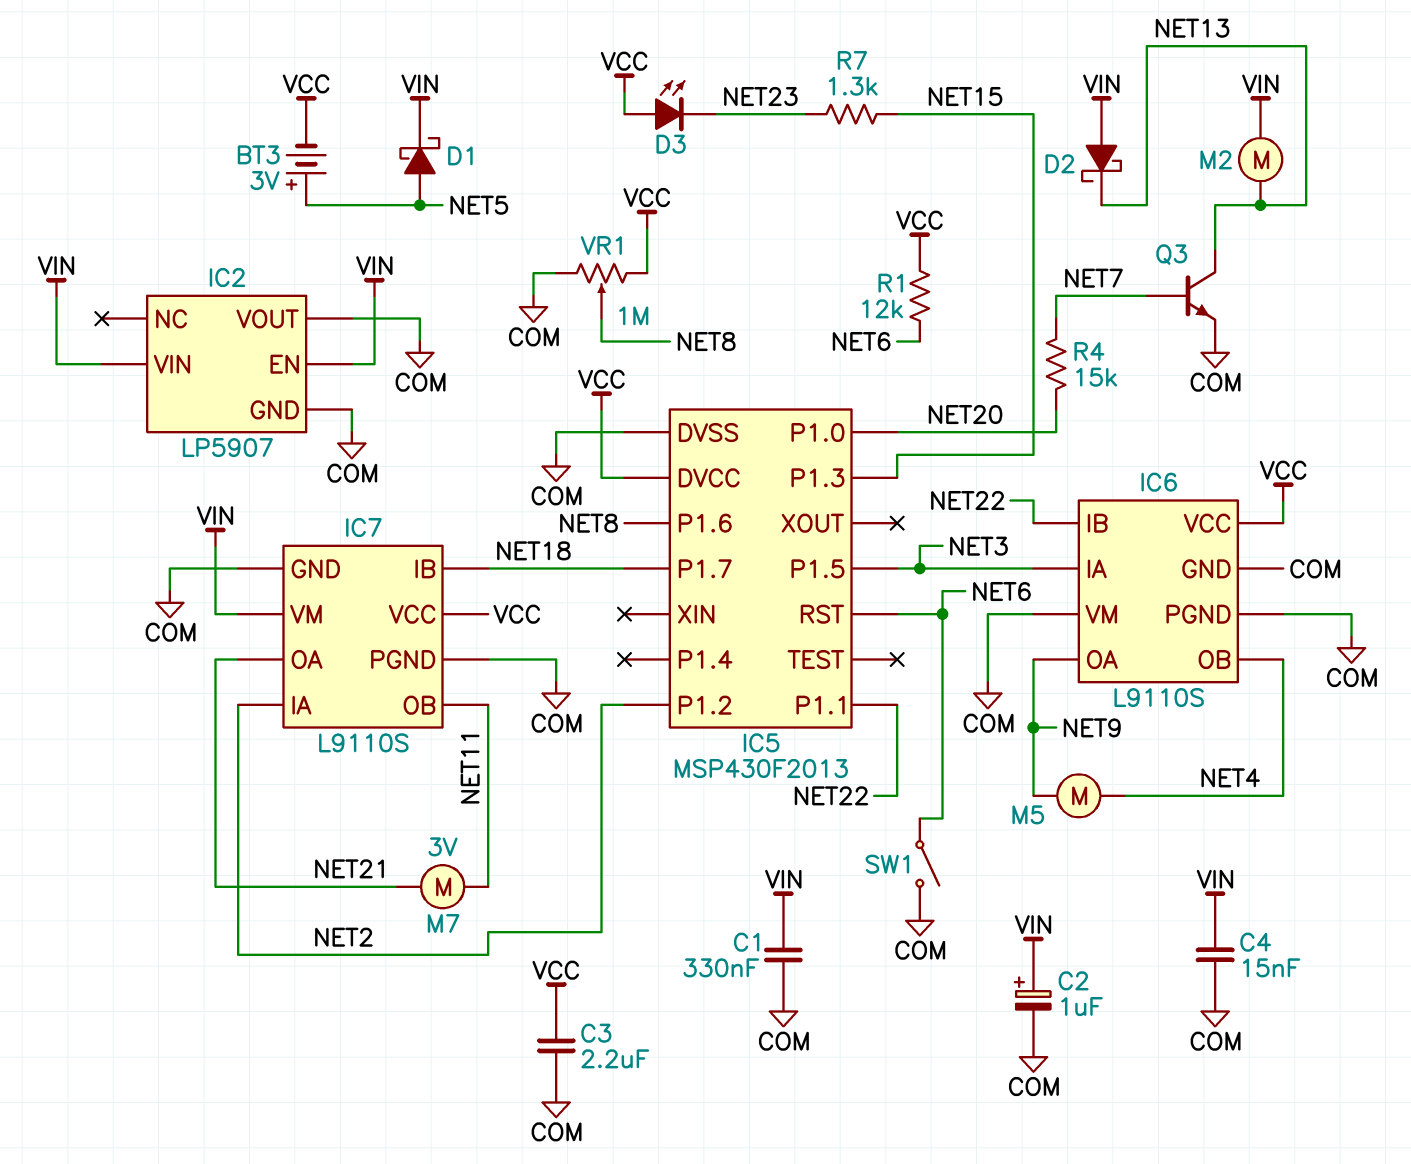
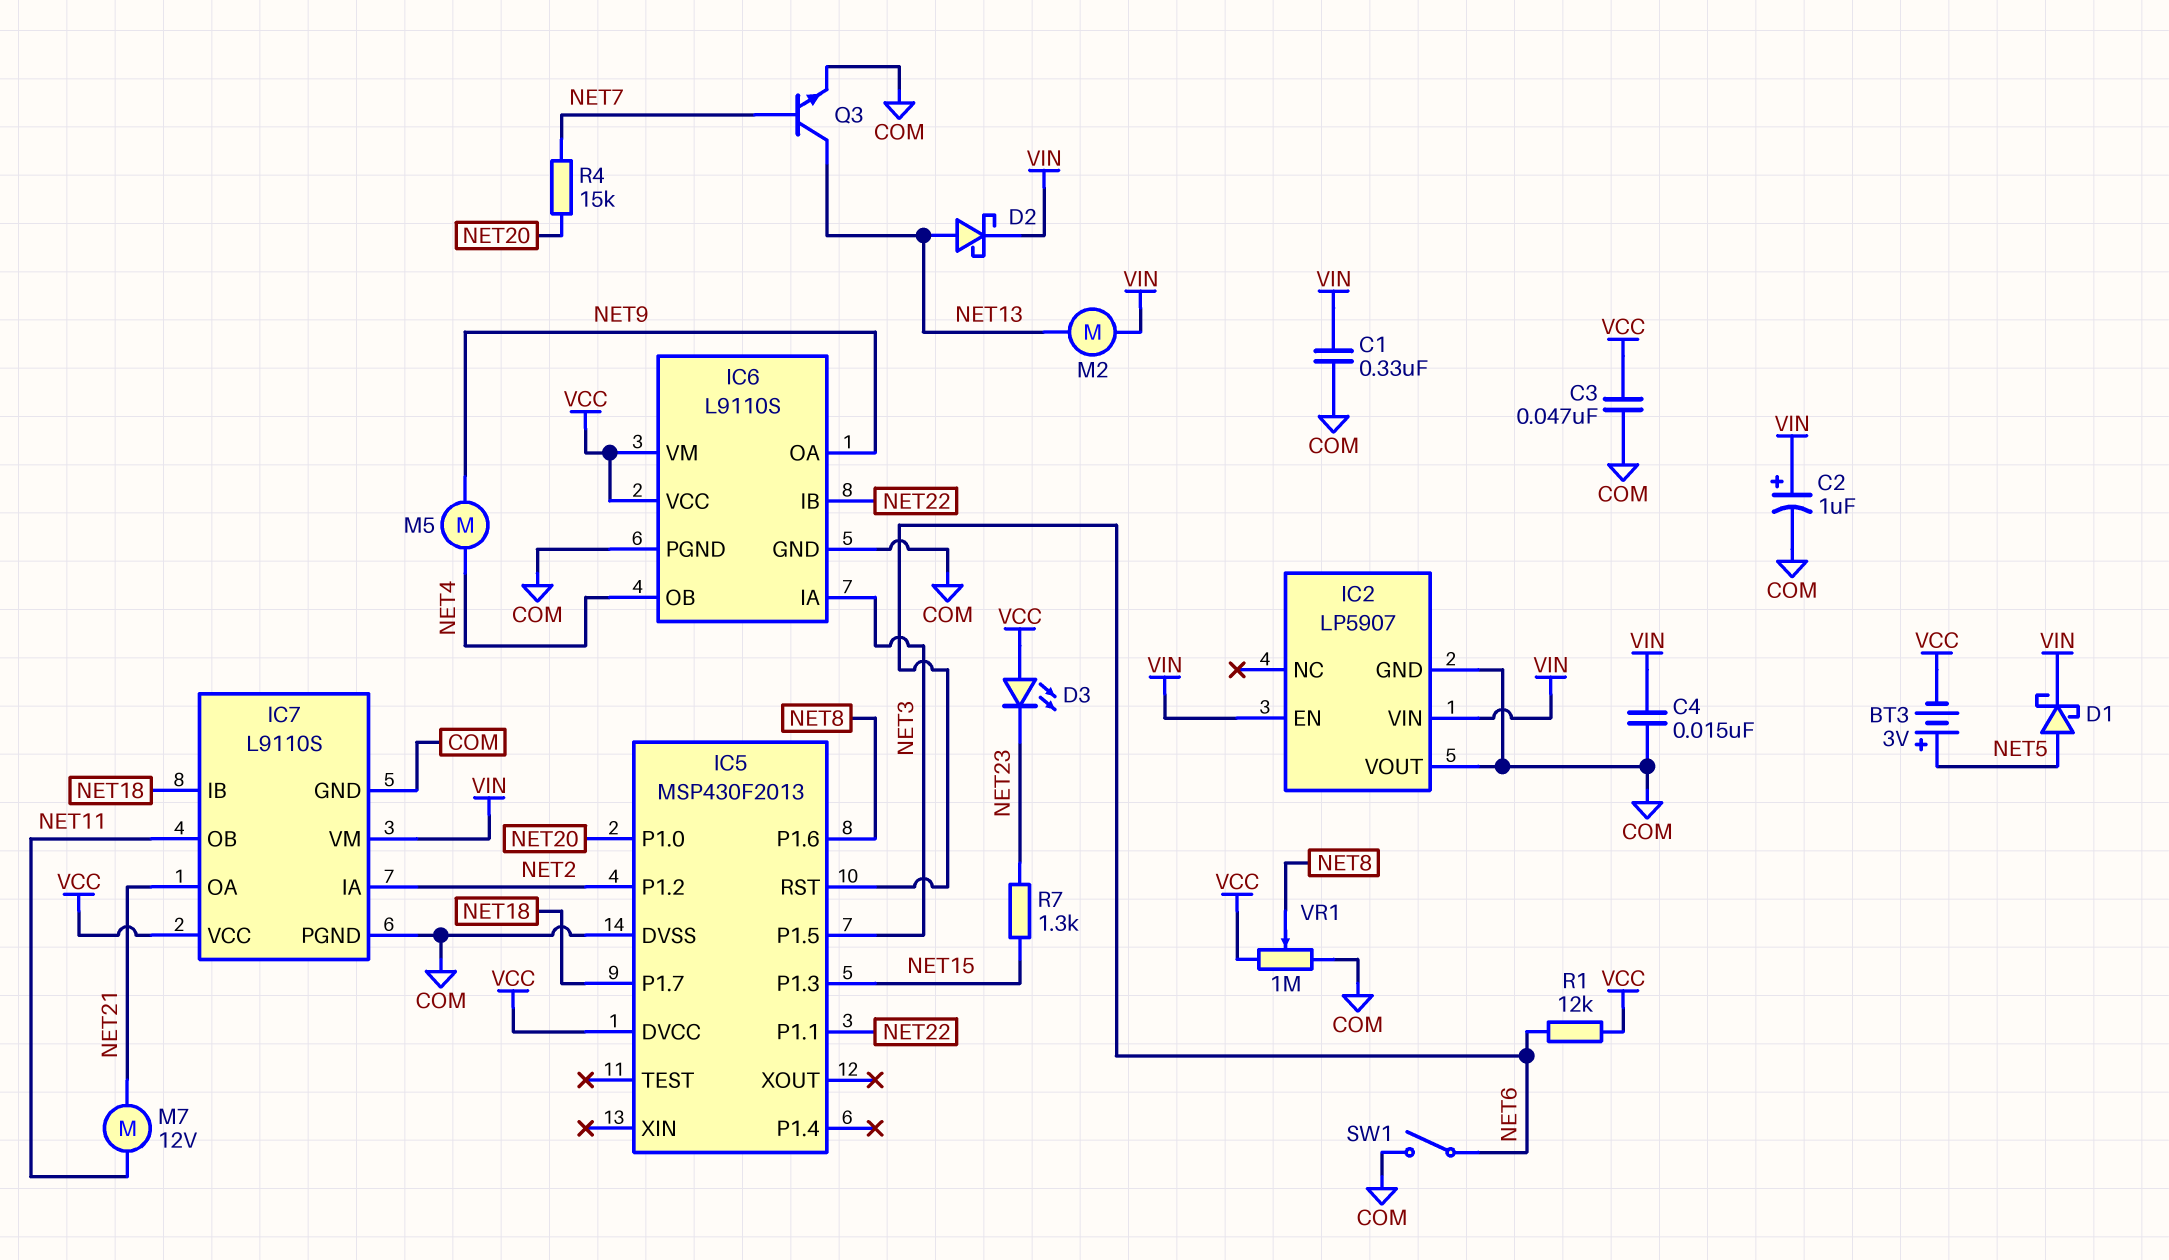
C3: 2.2uF (COM, VCC) -> 47nF (COM, VCC)
D2: schottky (A VIN, K NET13) -> schottky (A NET13, K VIN)
IC6 pin VM: COM -> VCC
M7: motor 3V (NET11, NET21) -> motor 12V (NET11, NET21)

